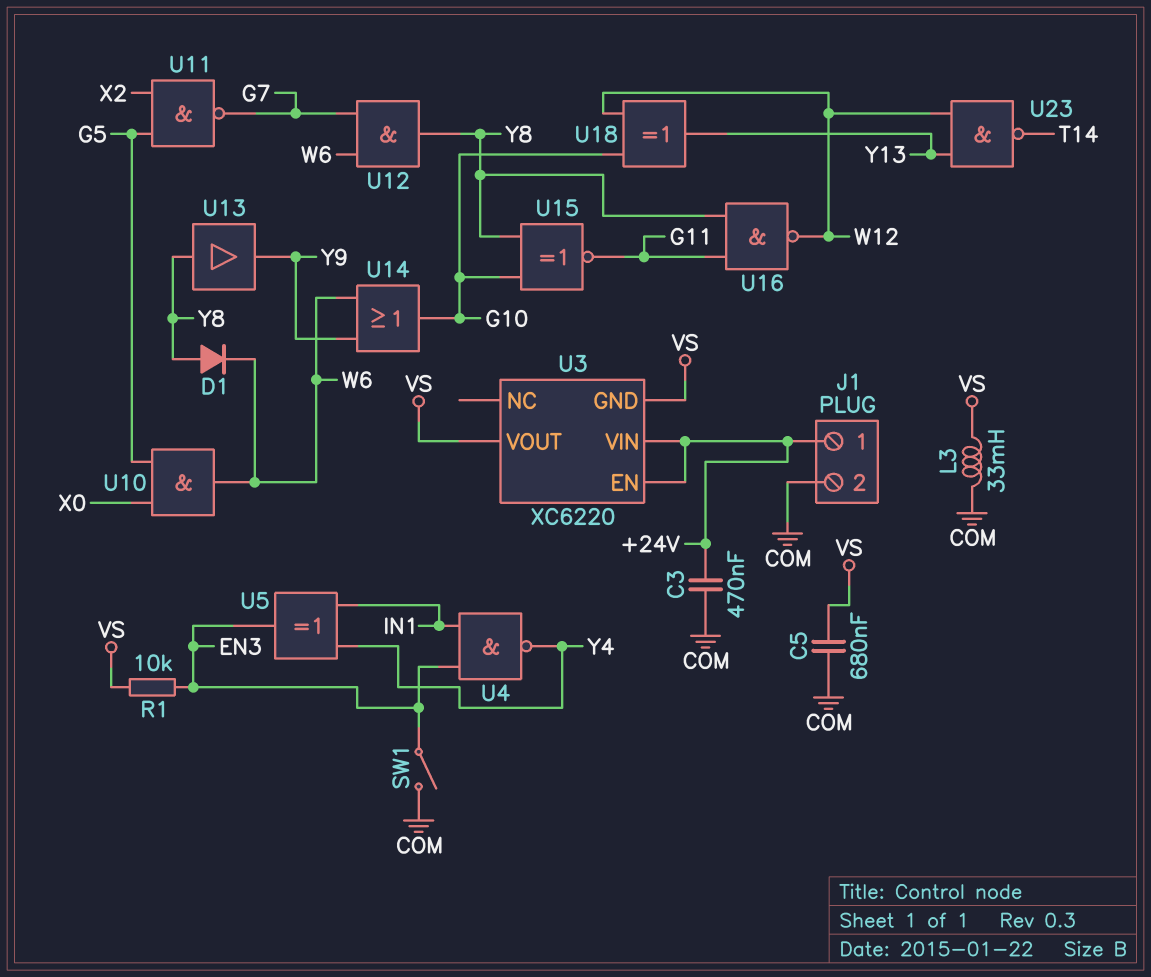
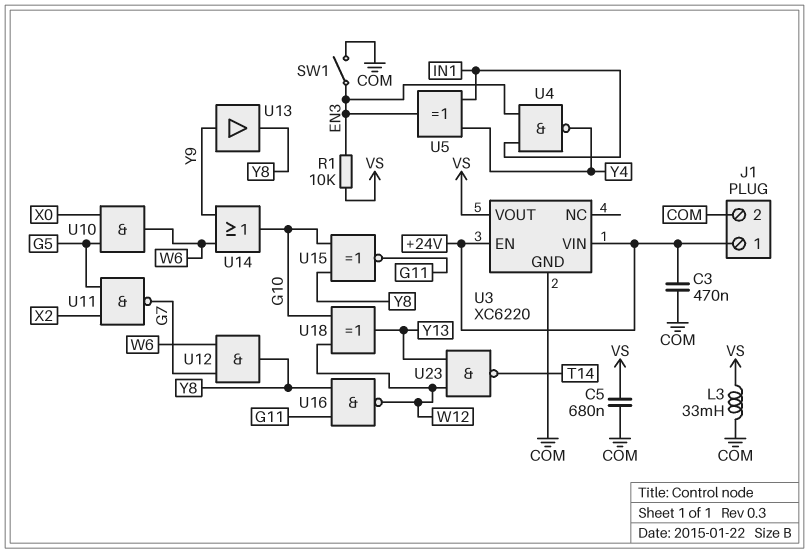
D1: diode (A Y8, K W6) -> none
U3 pin GND: VS -> COM
U13: buffer (in Y8, out Y9) -> buffer (in Y9, out Y8)

